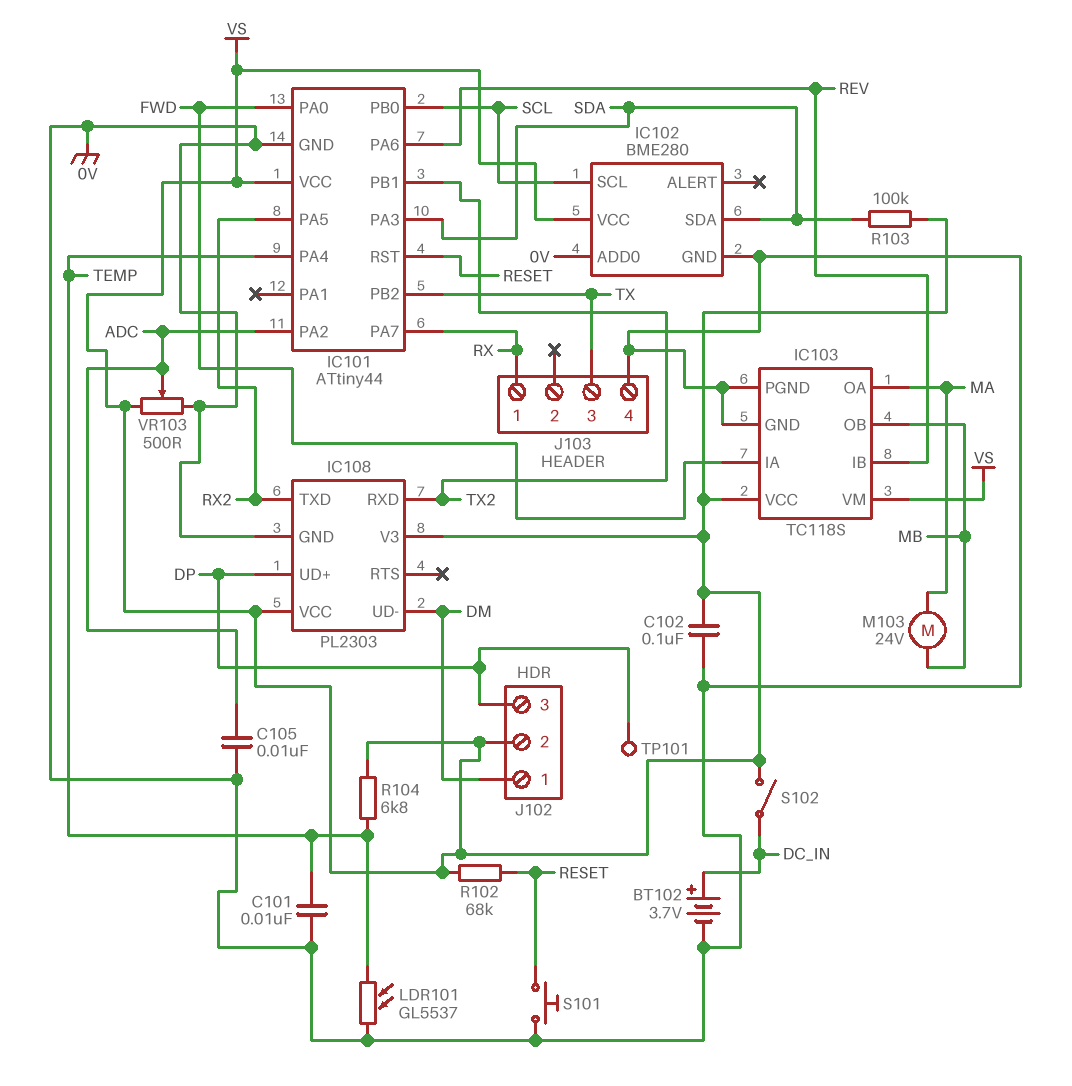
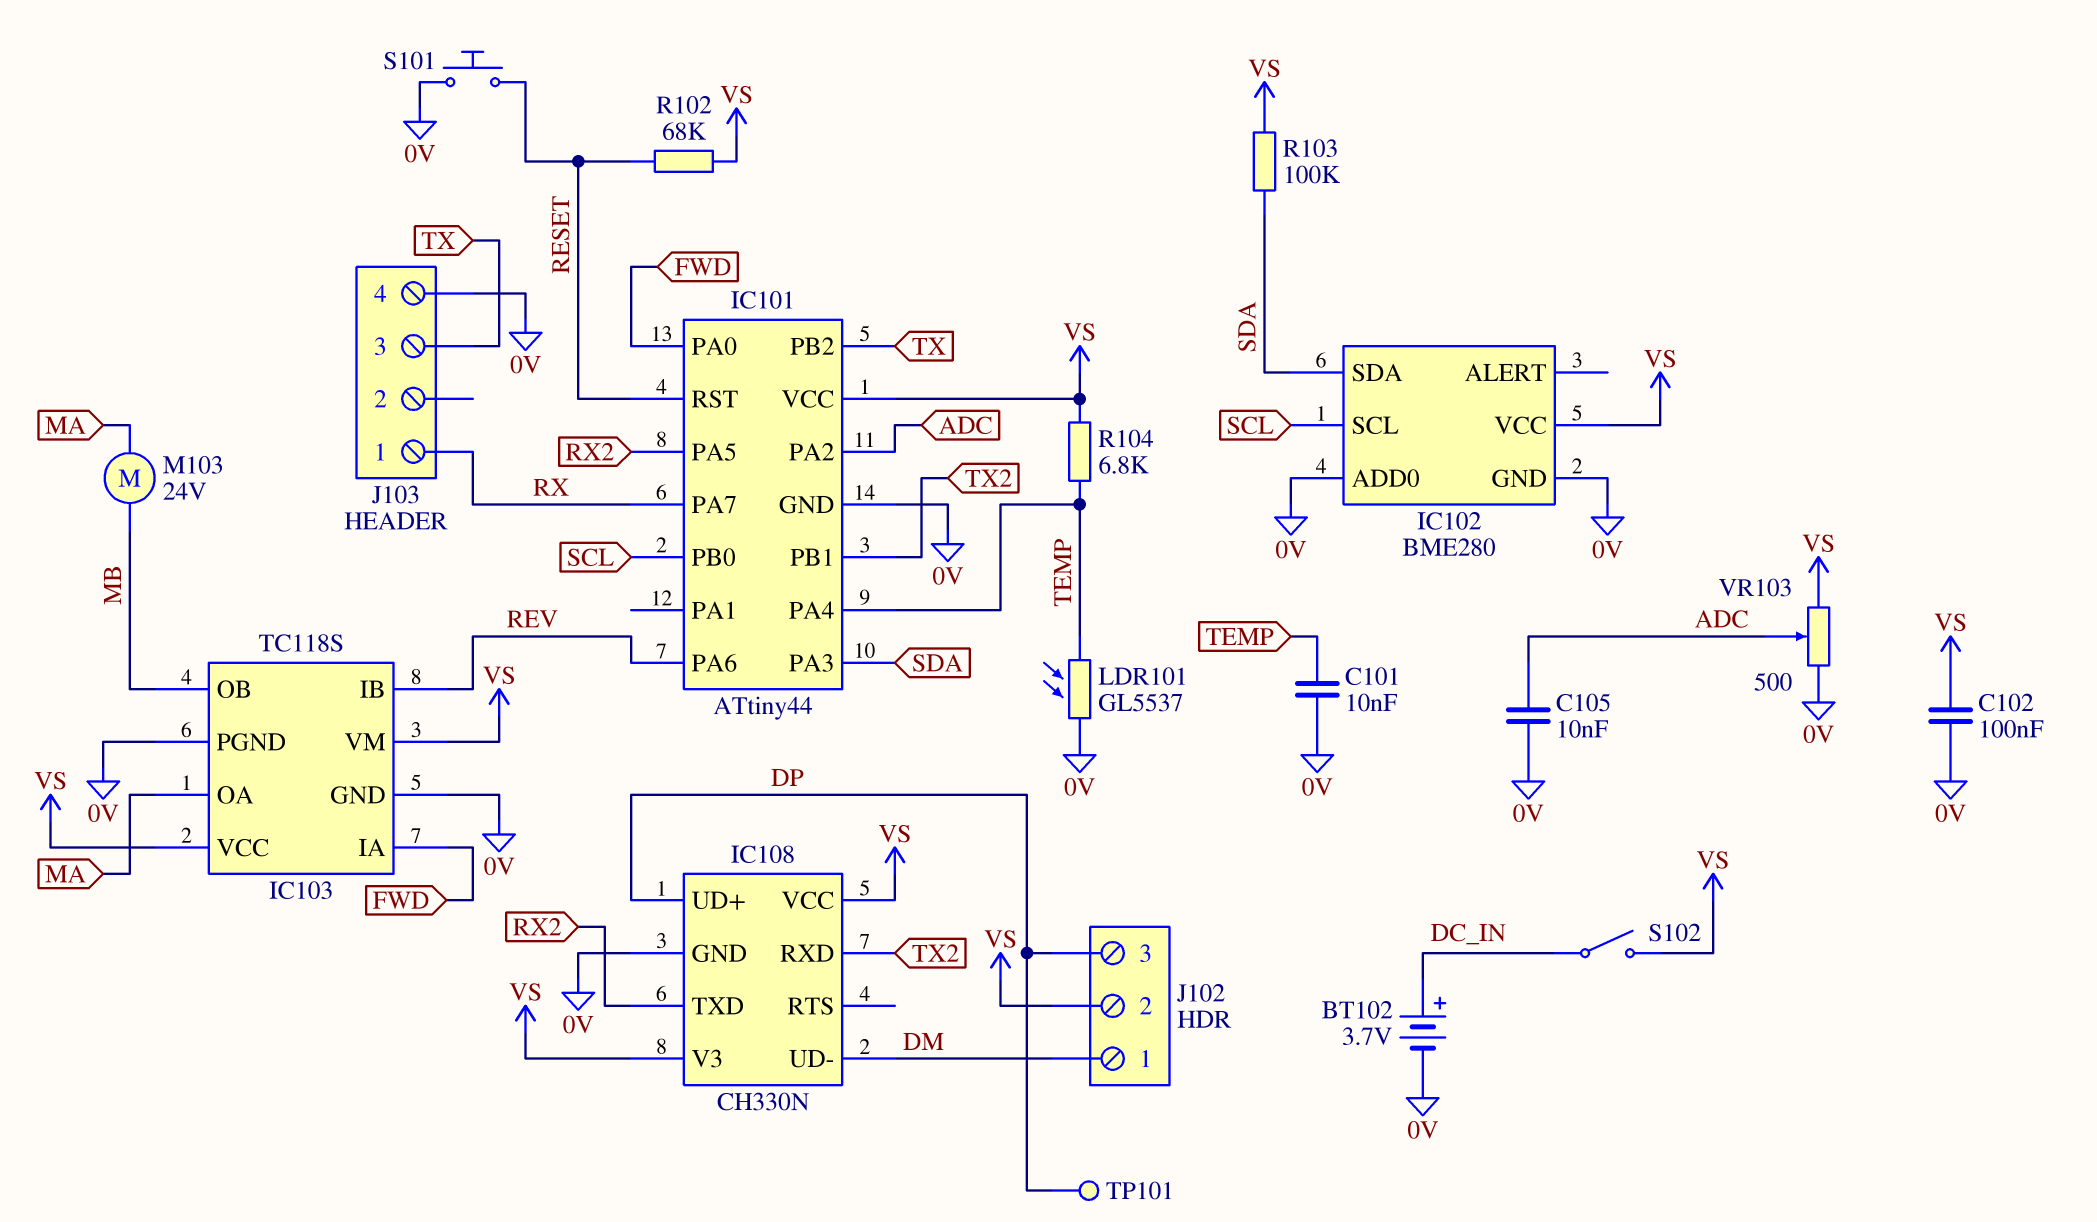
IC108: PL2303 -> CH330N

